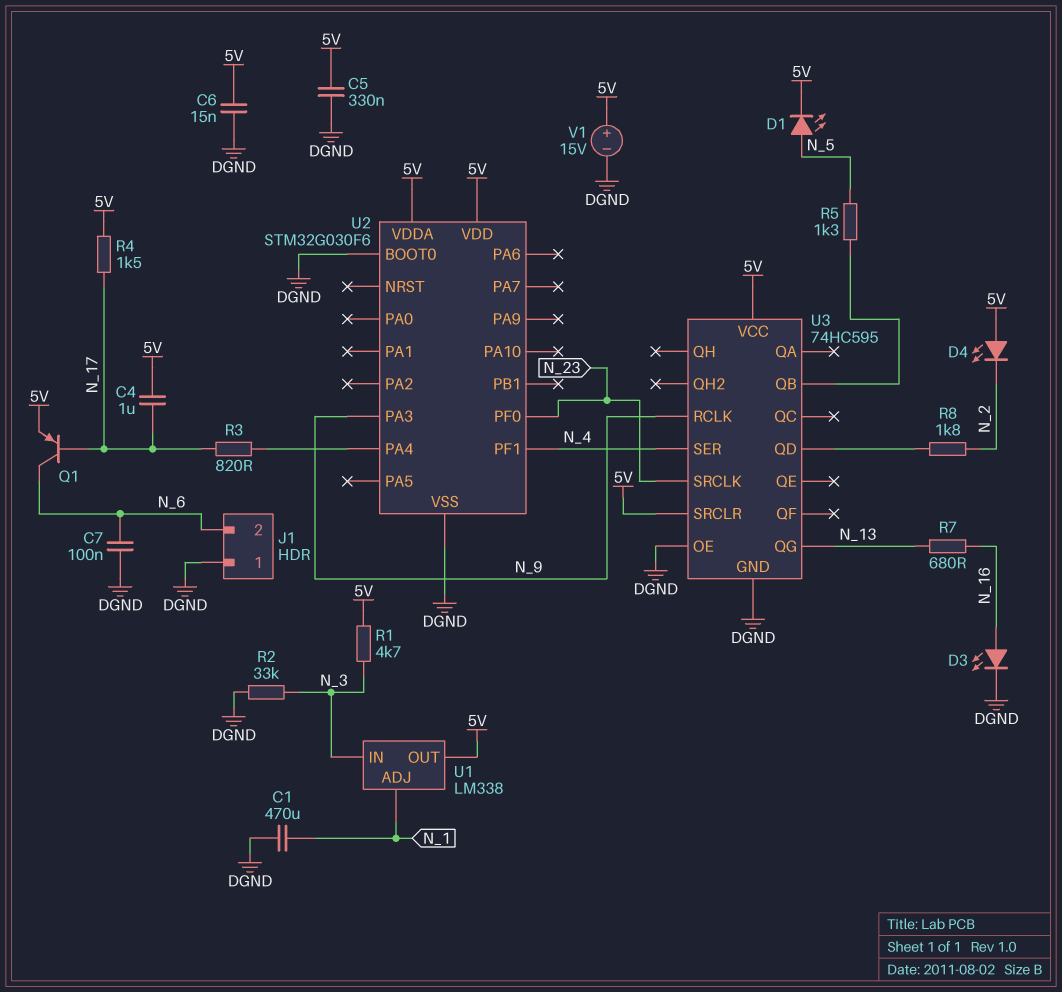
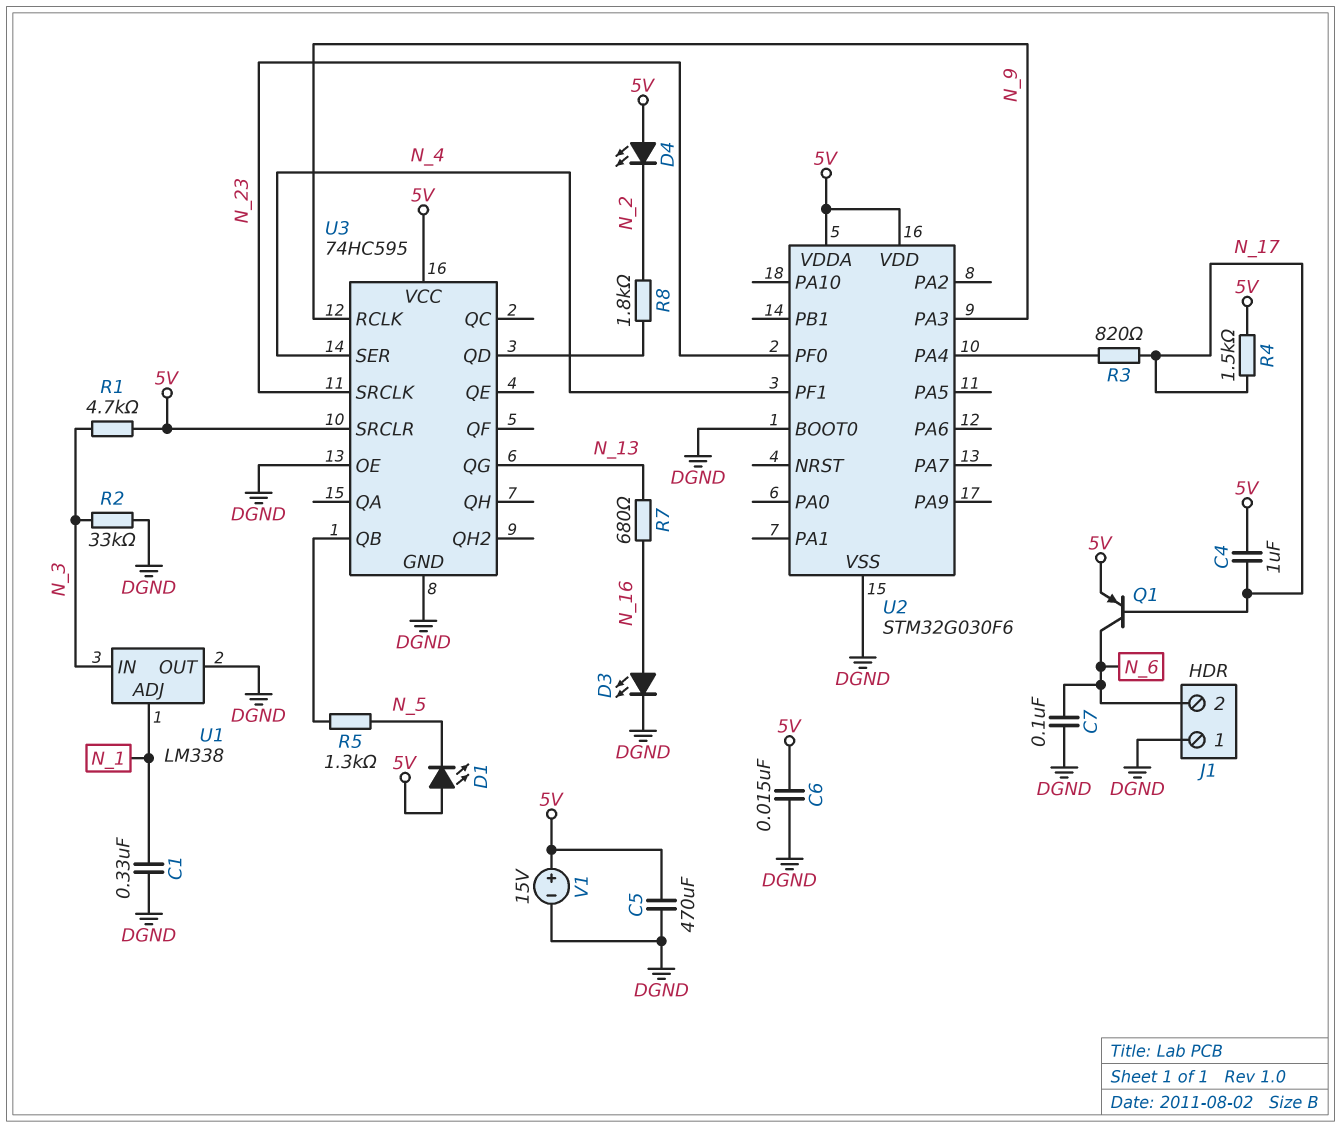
C1: 470uF (DGND, N_1) -> 330nF (DGND, N_1)
C5: 330nF (5V, DGND) -> 470uF (5V, DGND)
D1: LED (A N_5, K 5V) -> LED (A 5V, K N_5)
U1 pin OUT: 5V -> DGND

